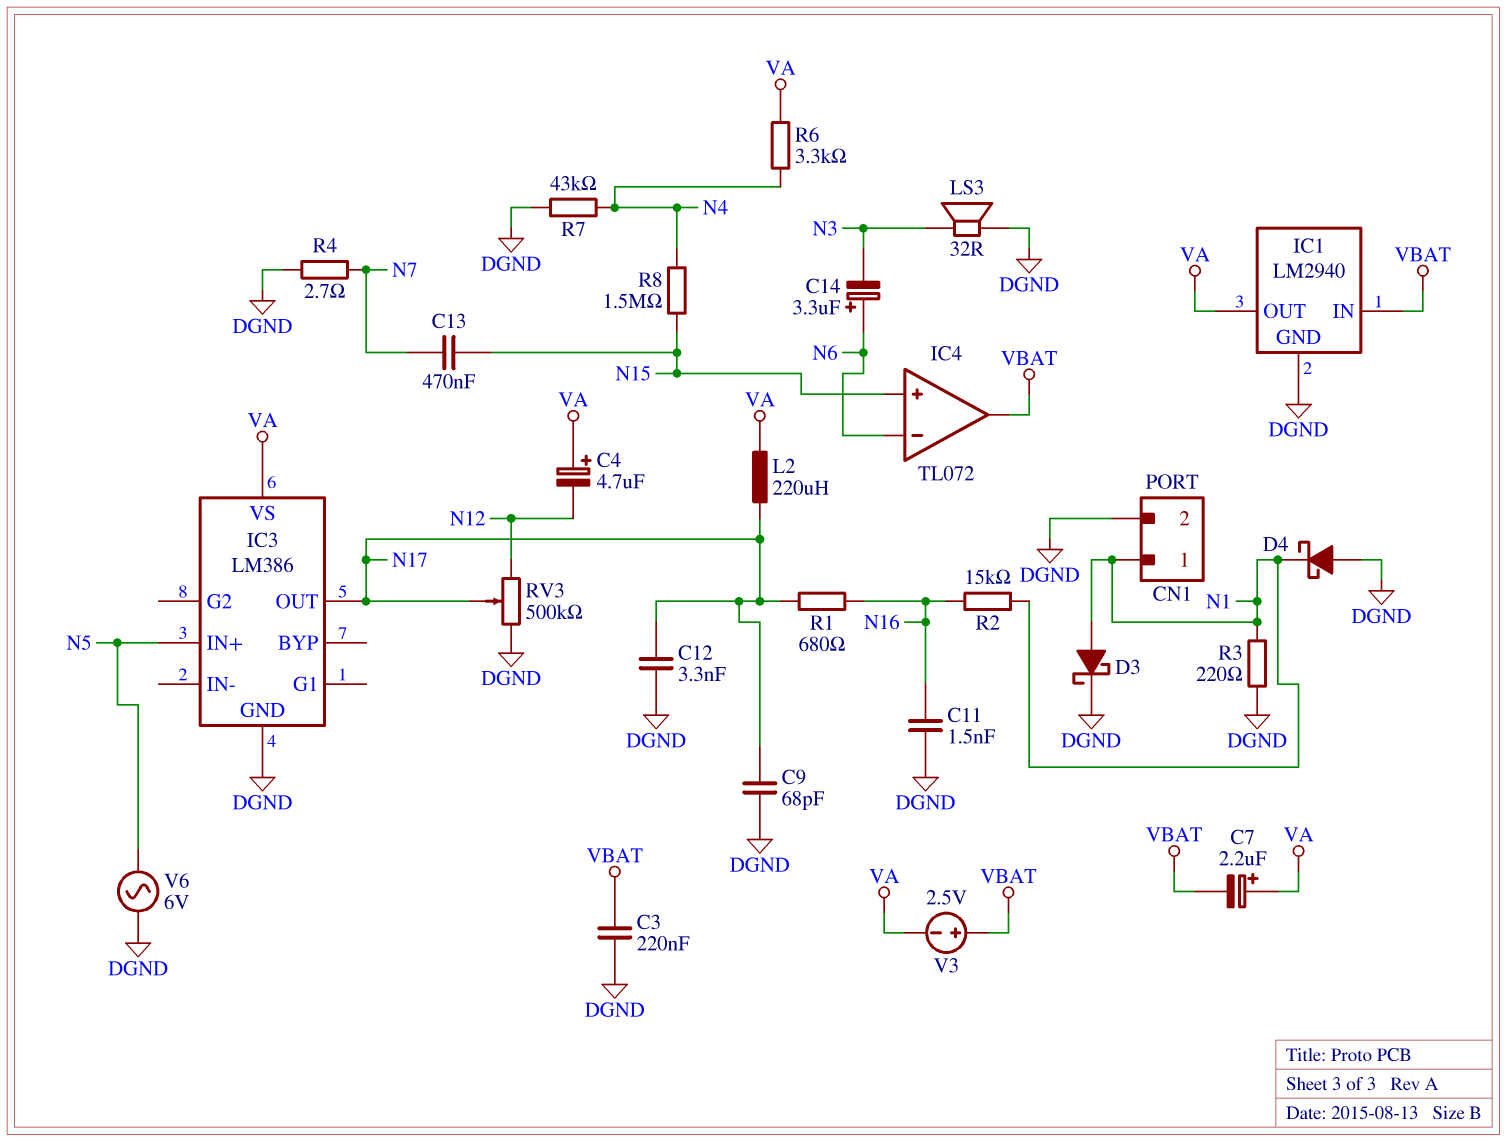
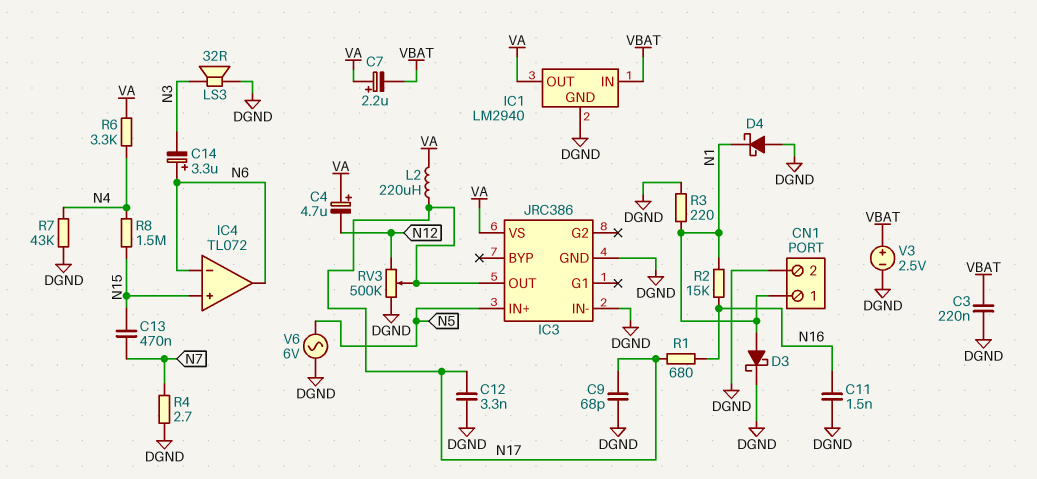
IC3: LM386 -> JRC386
IC3 pin IN-: none -> DGND
IC4 pin out: VBAT -> N6
V3: 2.5V (plus VBAT, minus VA) -> 2.5V (plus VBAT, minus DGND)

